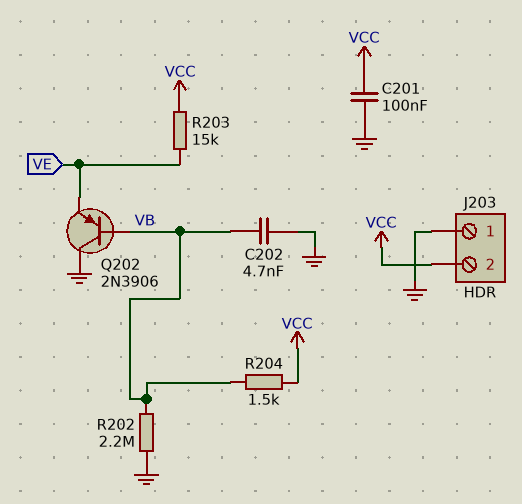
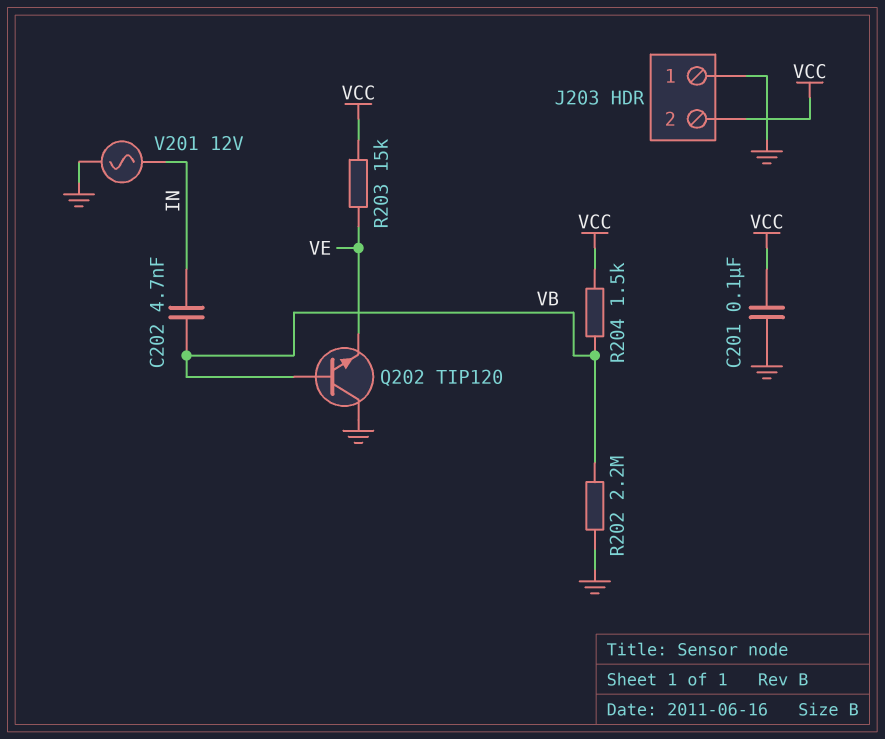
C202: 4.7nF (GND, VB) -> 4.7nF (IN, VB)
Q202: PNP 2N3906 (B VB, C GND, E VE) -> NPN TIP120 (B VB, C GND, E VE)
V201: none -> AC 12V (GND, IN)

